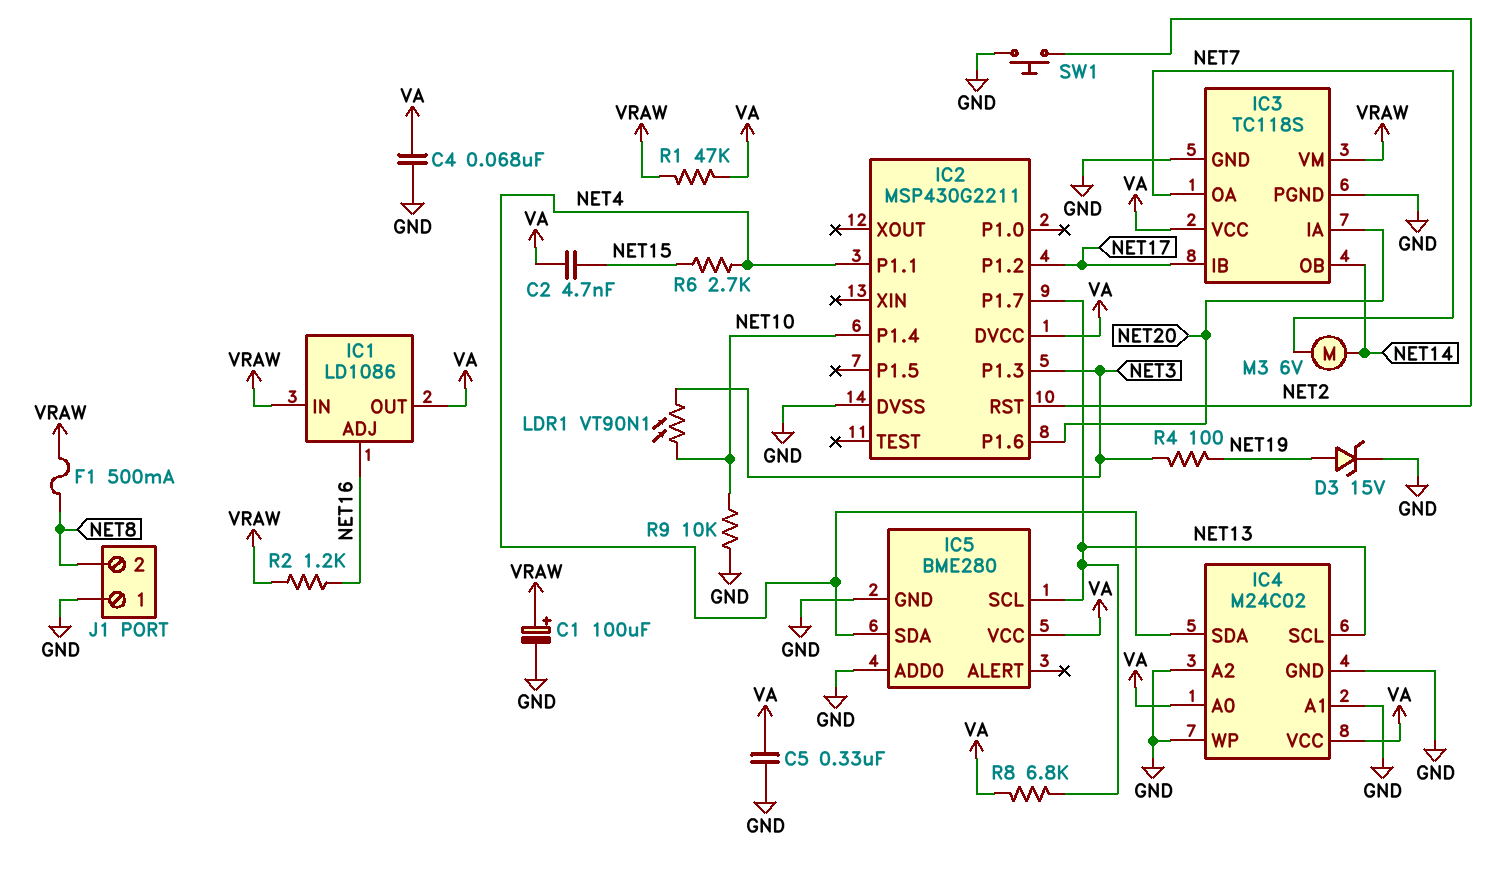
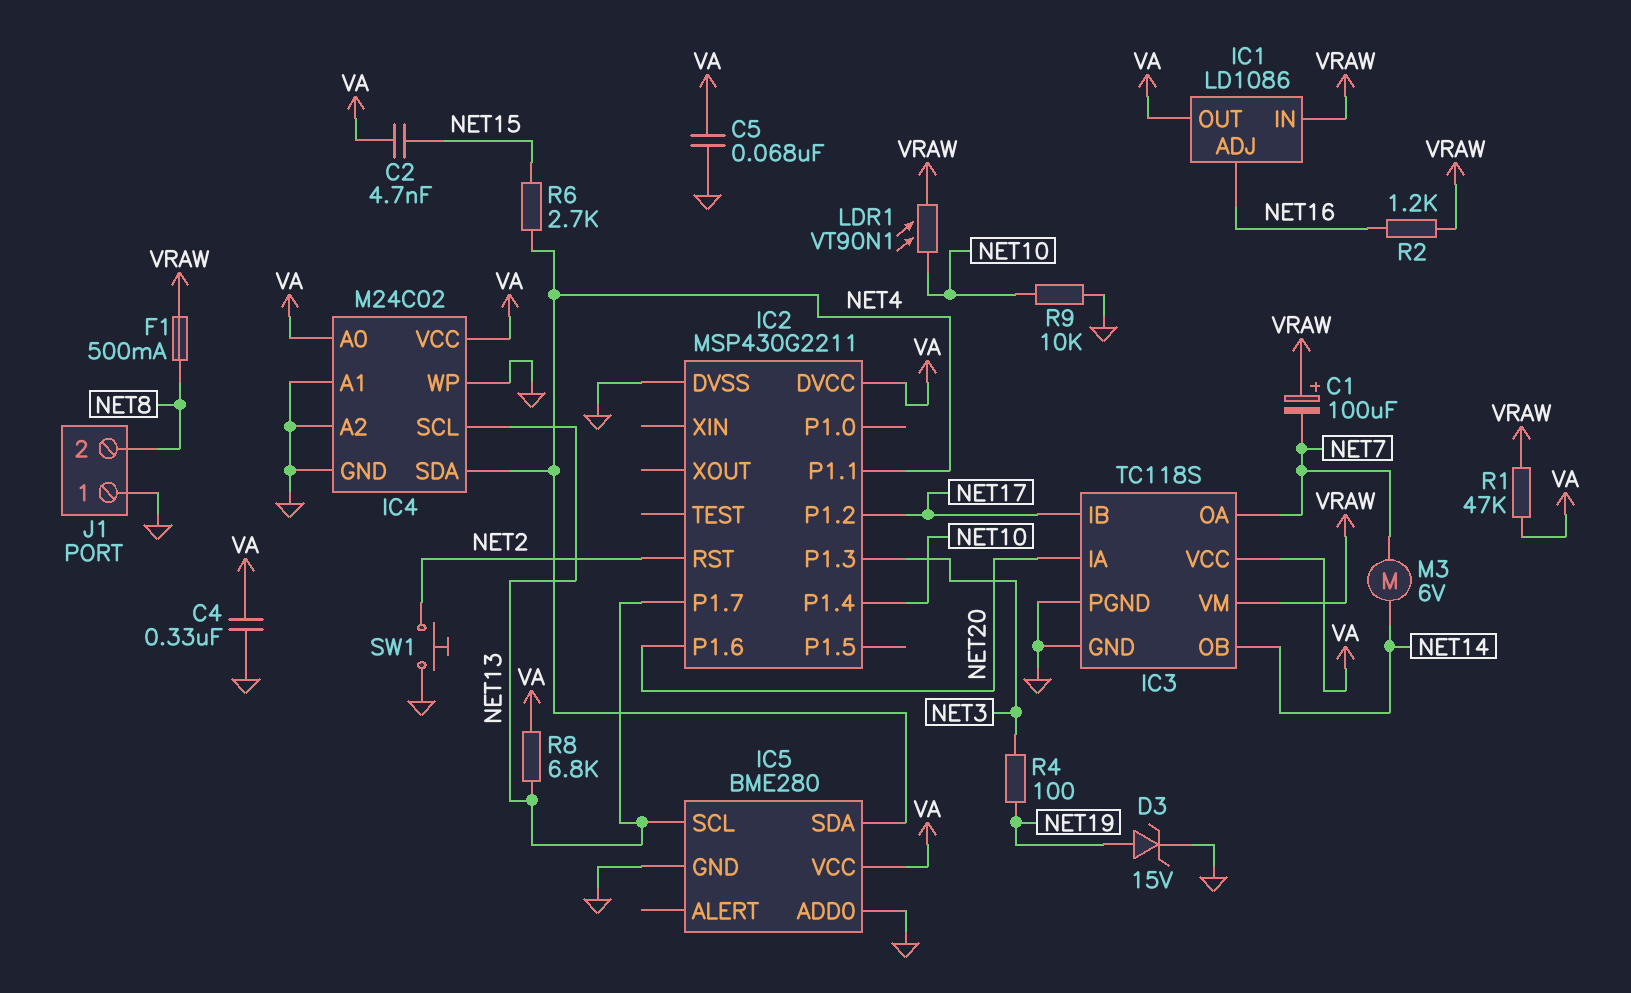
C1: 100uF (plus VRAW, minus GND) -> 100uF (plus VRAW, minus NET7)
C4: 68nF (GND, VA) -> 330nF (GND, VA)
C5: 330nF (GND, VA) -> 68nF (GND, VA)
LDR1: VT90N1 (NET3, NET10) -> VT90N1 (NET10, VRAW)

